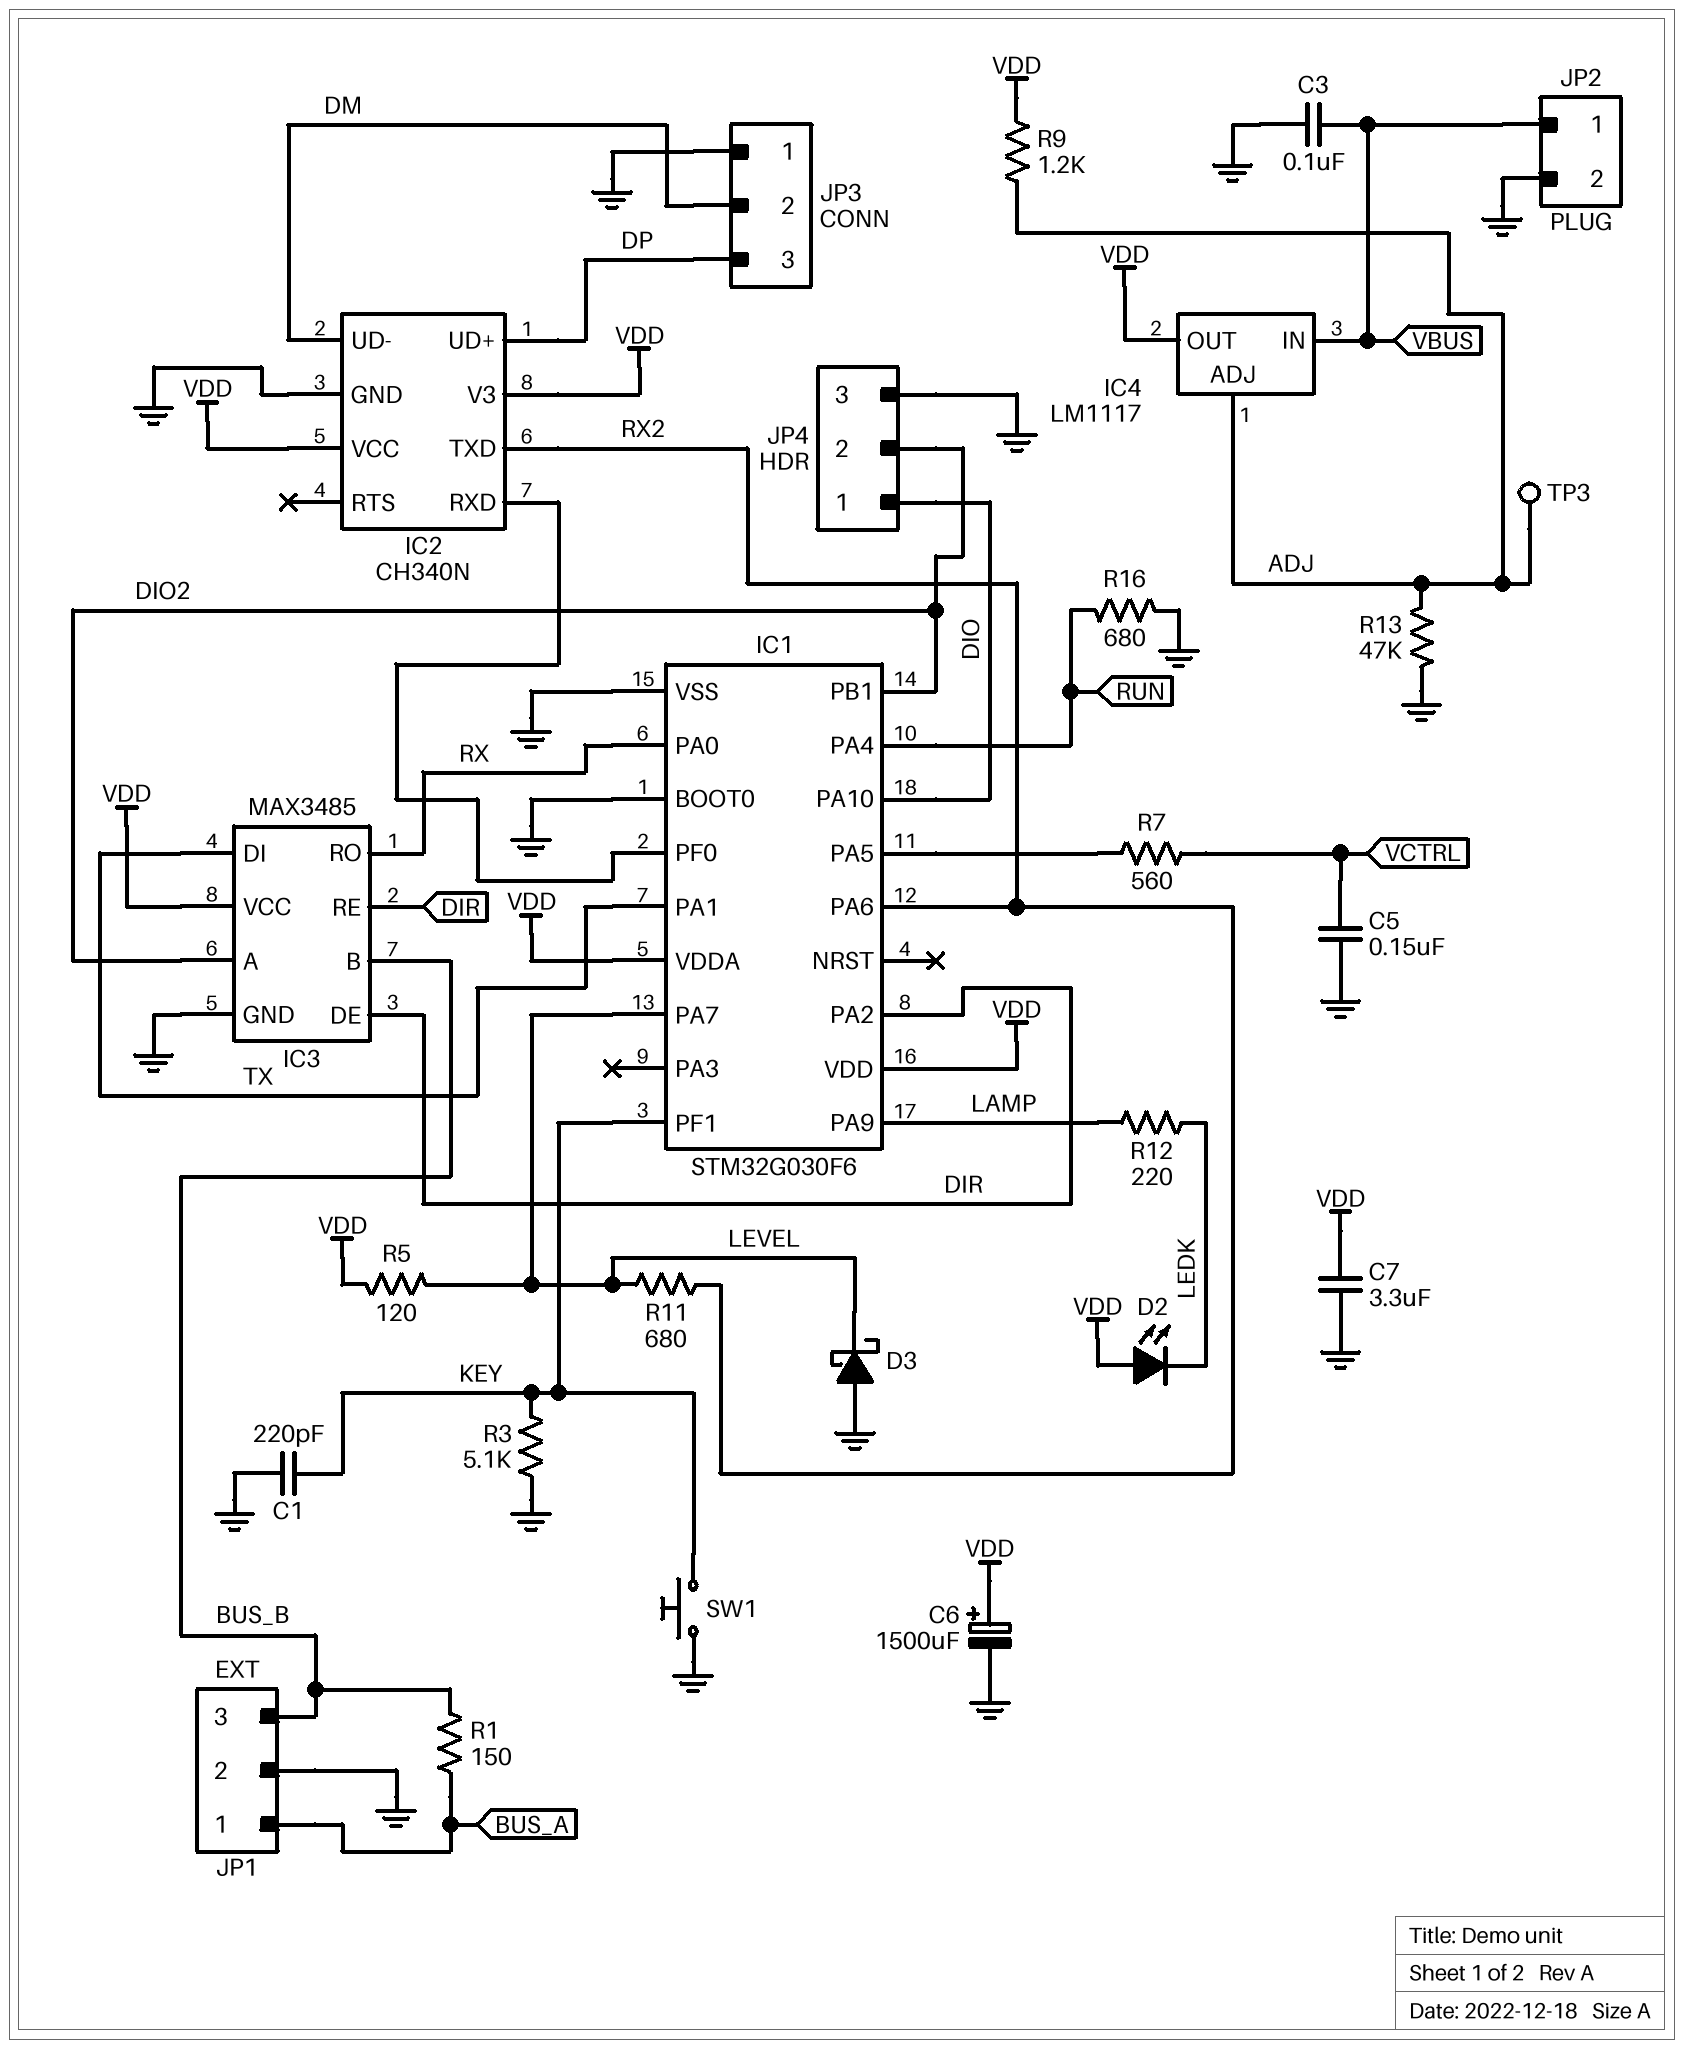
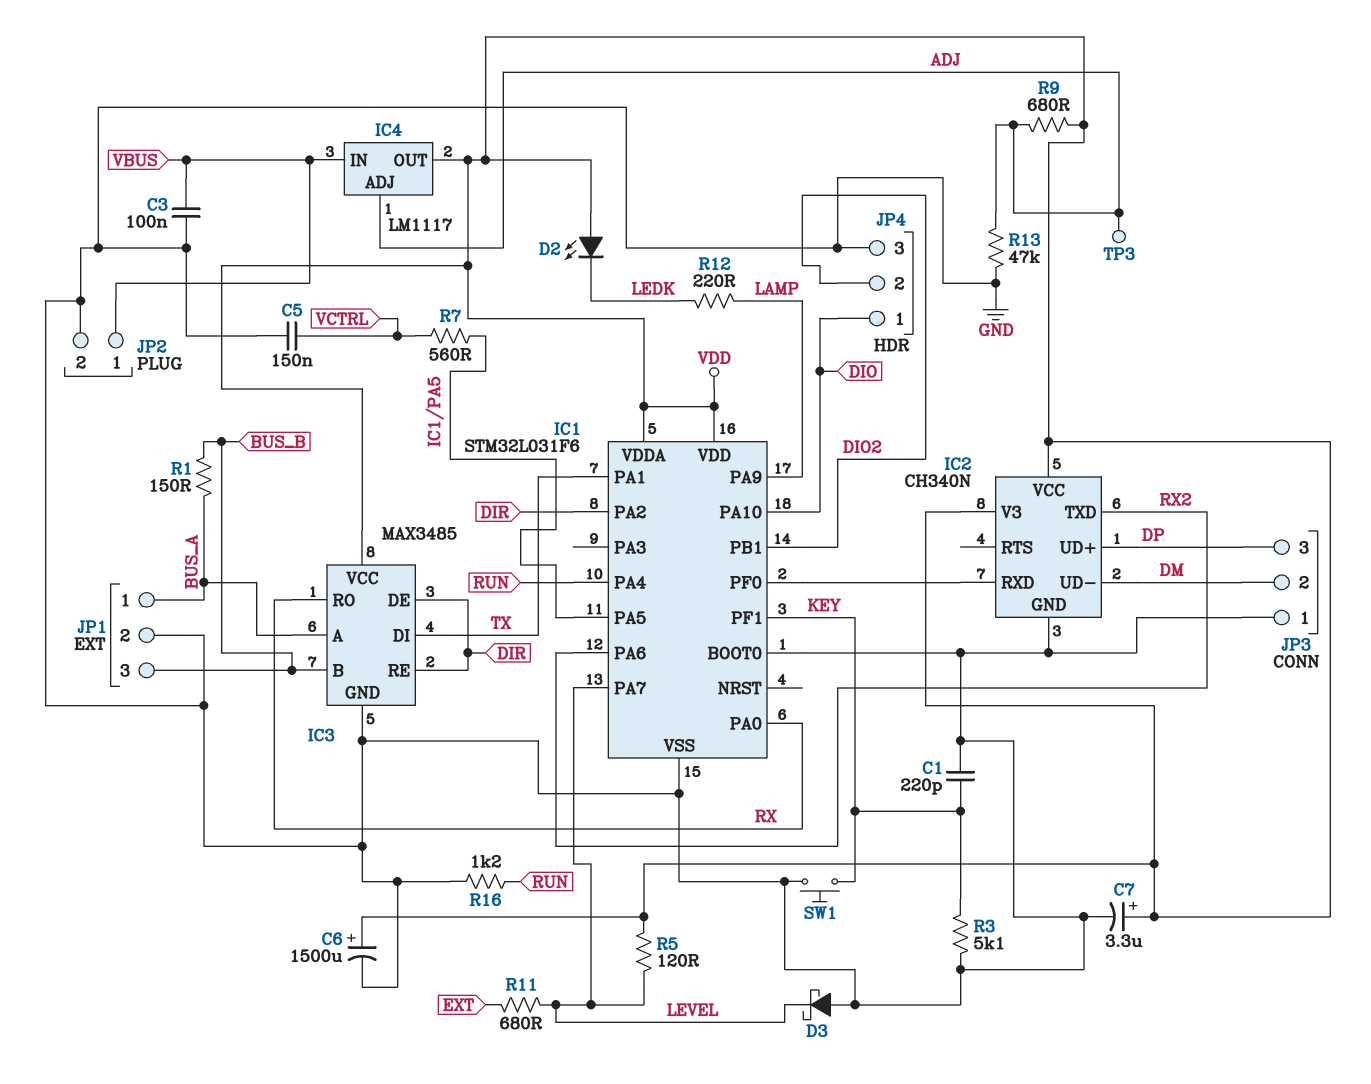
C7: 3.3uF (GND, VDD) -> 3.3uF (plus VDD, minus GND)
IC1: STM32G030F6 -> STM32L031F6
IC3 pin A: DIO2 -> BUS_A
R9: 1.2k (ADJ, VDD) -> 680 (ADJ, VDD)
R11: 680 (LEVEL, RX2) -> 680 (EXT, LEVEL)
R16: 680 (GND, RUN) -> 1.2k (GND, RUN)

